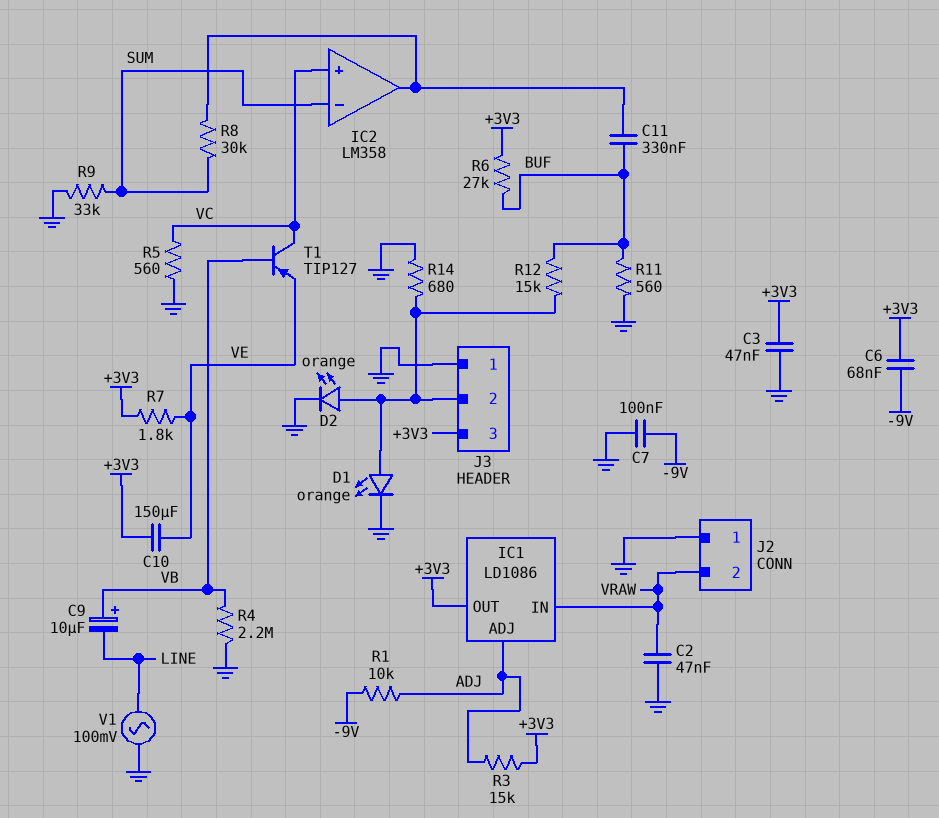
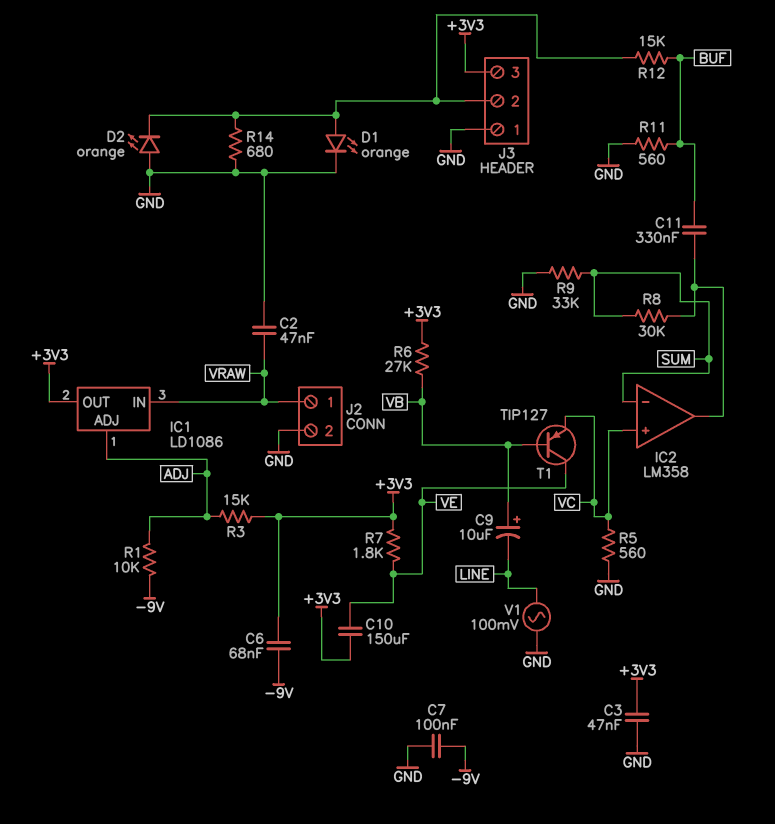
D2: LED orange (A J3/2, K GND) -> LED orange (A GND, K J3/2)
J2 pin 1: GND -> VRAW
J2 pin 2: VRAW -> GND
R4: 2.2M (GND, VB) -> none
R6: 27k (+3V3, BUF) -> 27k (+3V3, VB)
T1: PNP TIP127 (B VB, C VC, E VE) -> PNP TIP127 (B VB, C VE, E VC)

